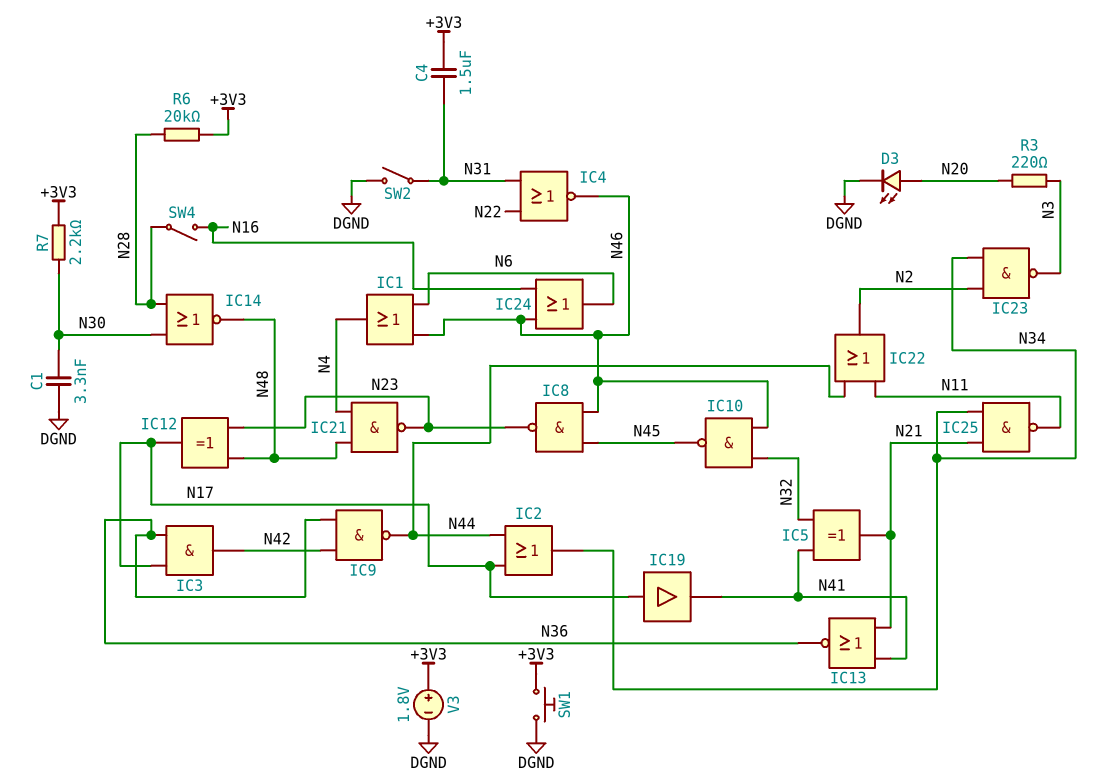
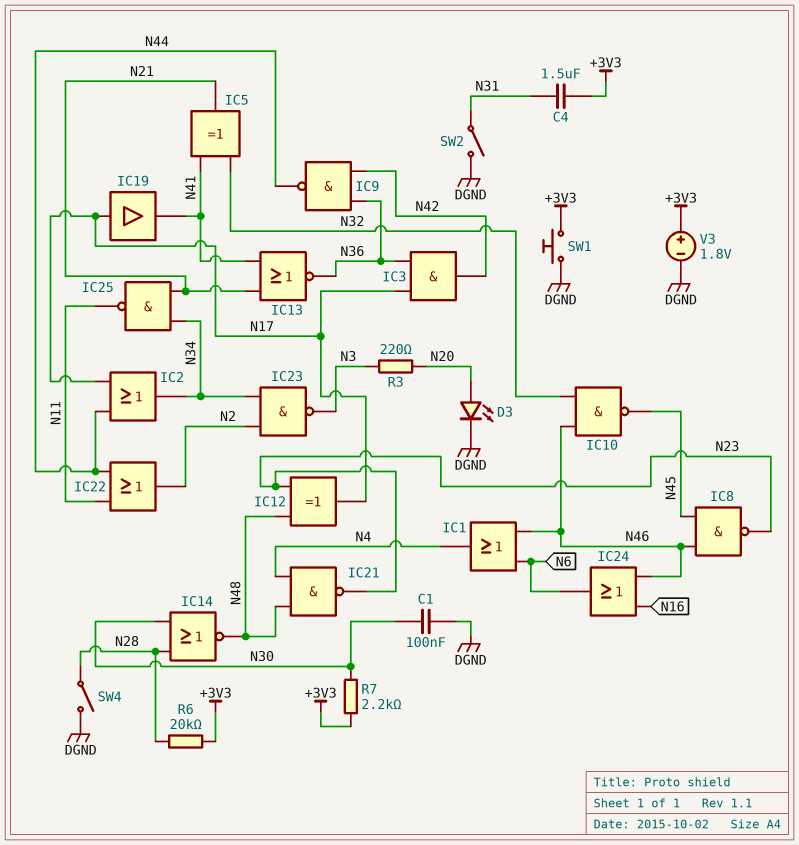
C1: 3.3nF (DGND, N30) -> 100nF (DGND, N30)
IC4: NOR (in N22, in N31, out N46) -> none
SW4: switch (N16, N28) -> switch (DGND, N28)

